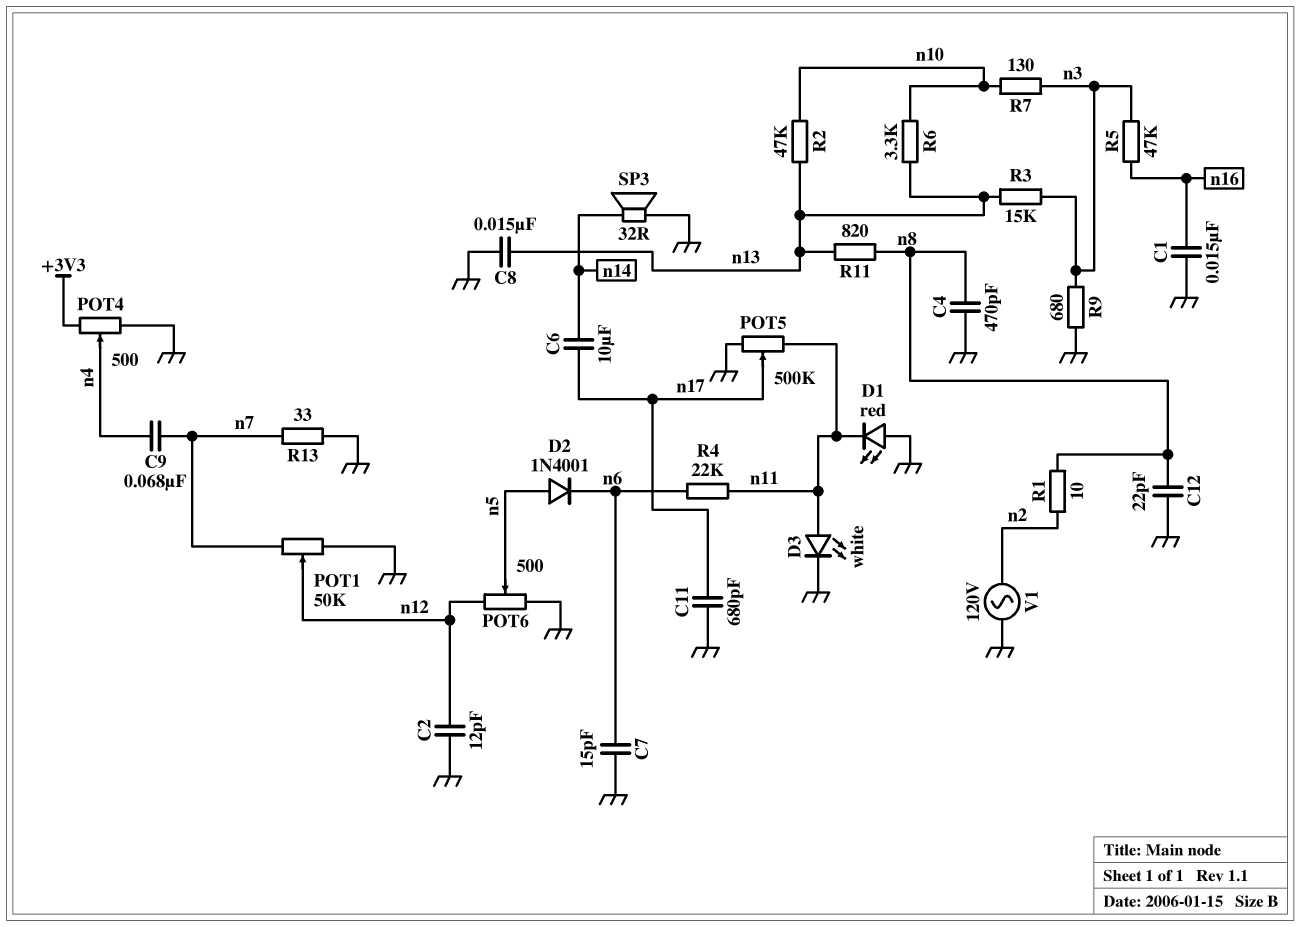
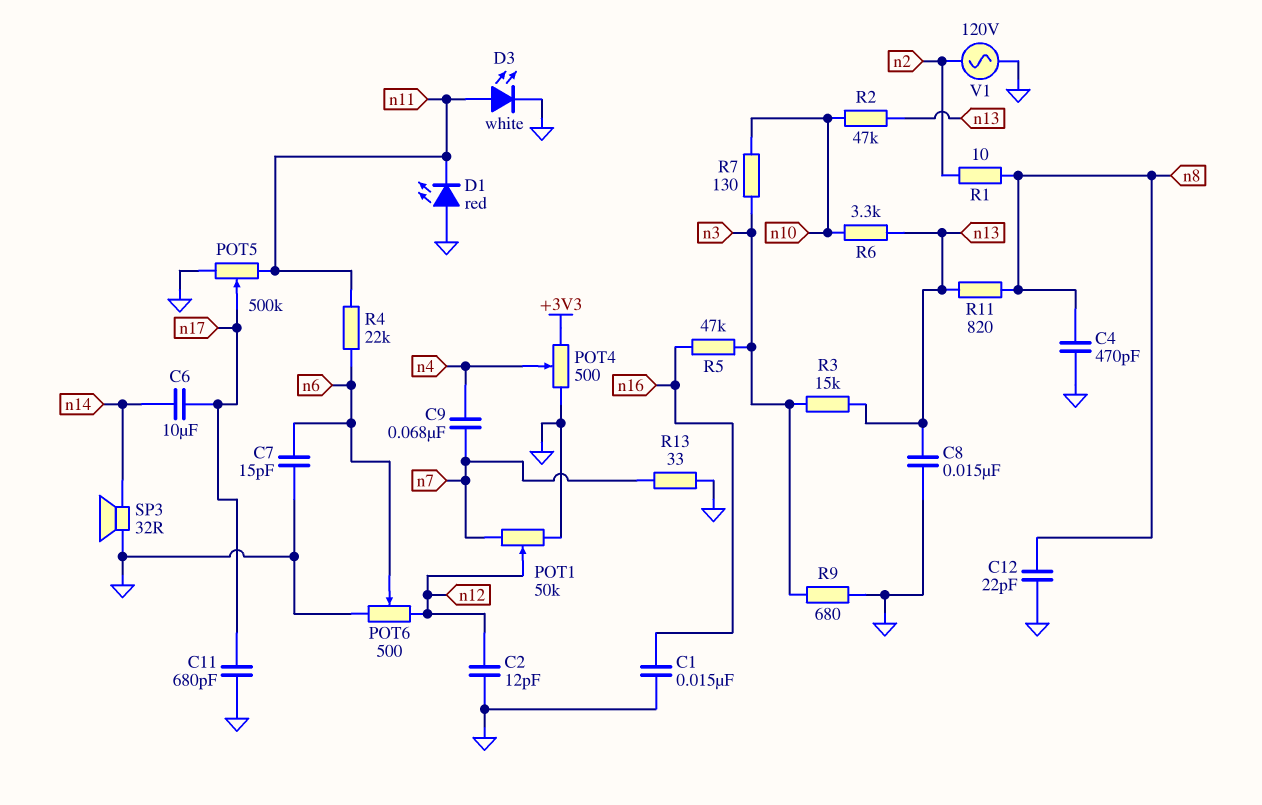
D2: diode 1N4001 (A n5, K n6) -> none
POT6: 500 (GND, n12, wiper n5) -> 500 (GND, n12, wiper n6)

